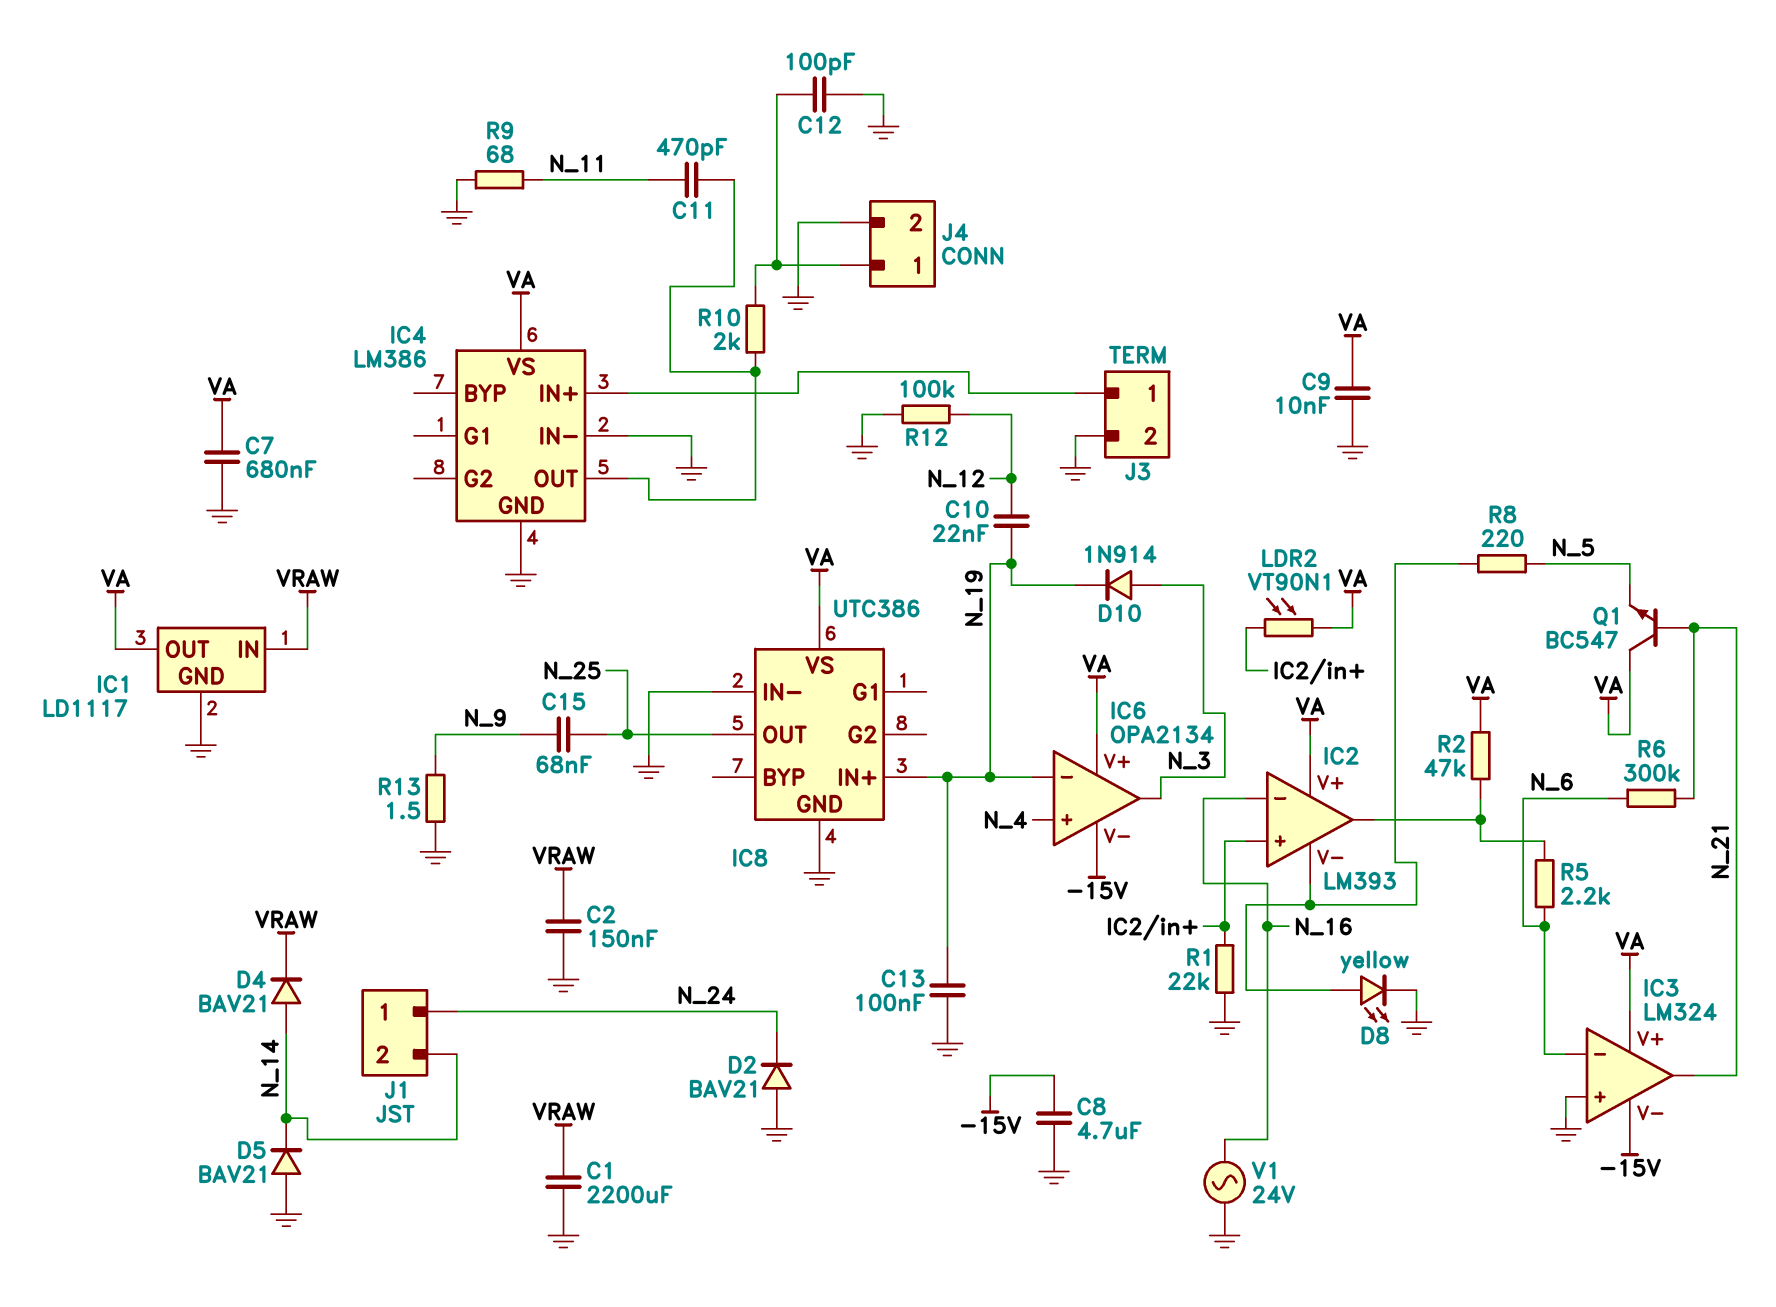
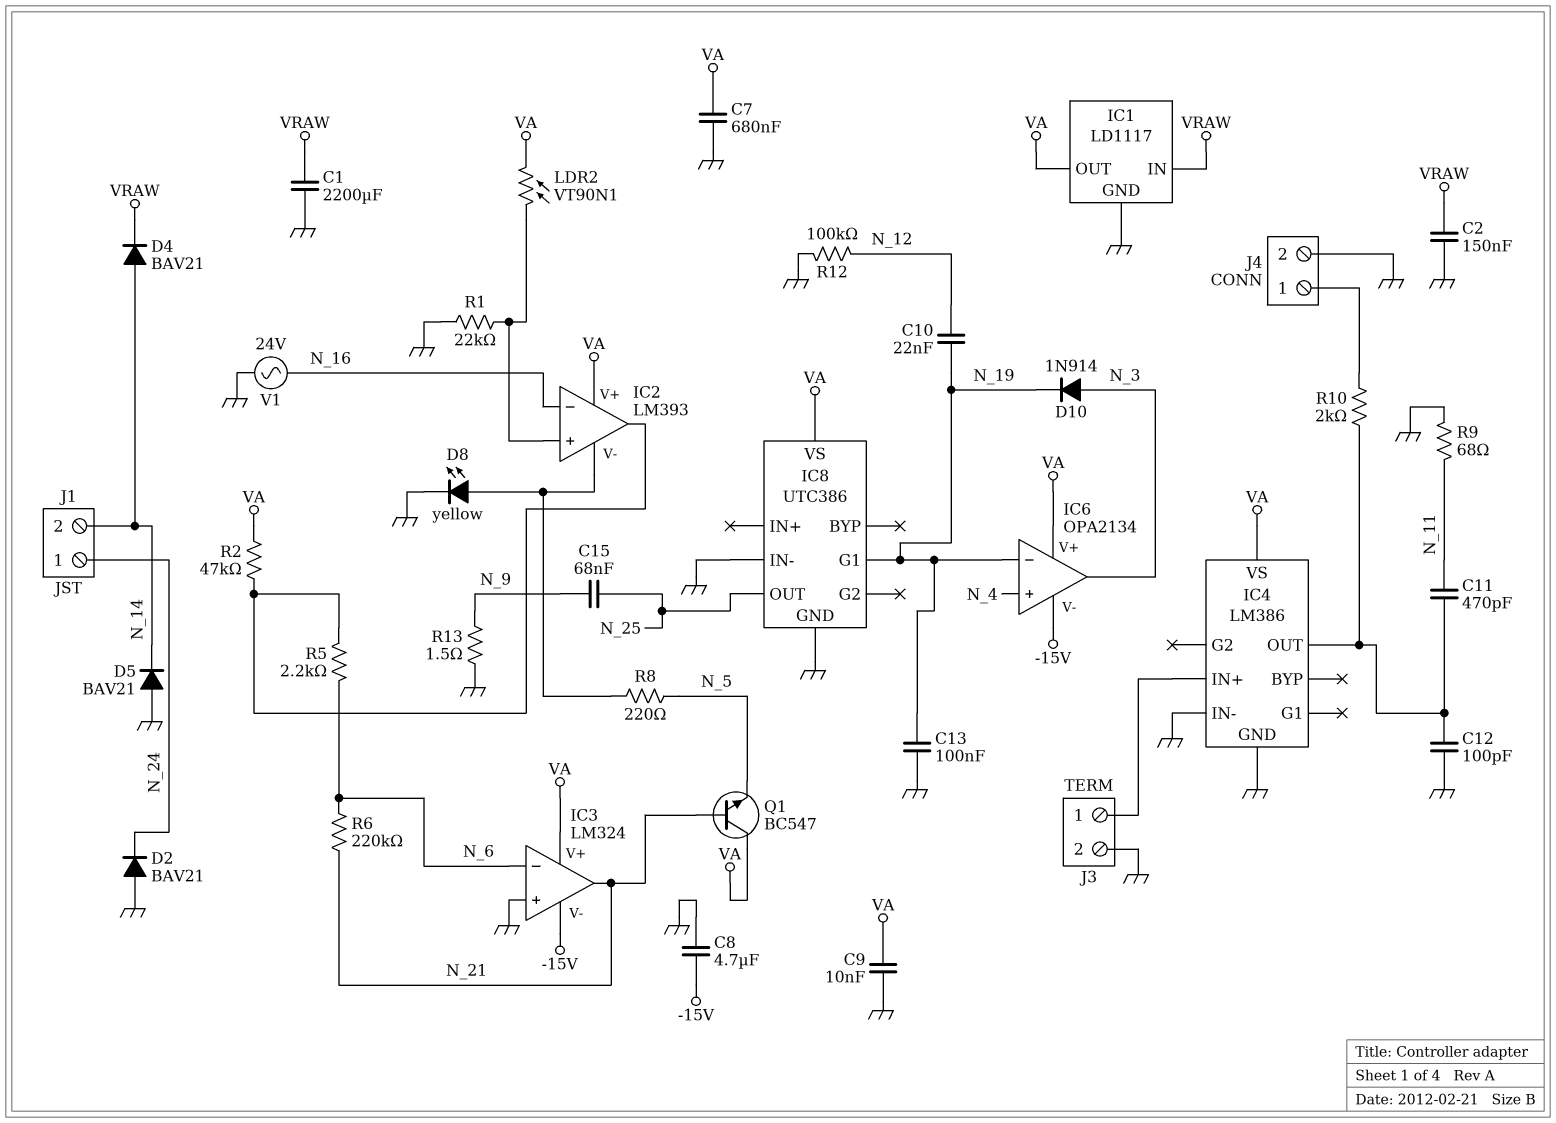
C12: 100pF (GND, J4/1) -> 100pF (GND, IC4/OUT)
IC8 pin G1: none -> N_19
IC8 pin IN+: N_19 -> none
R6: 300k (N_6, N_21) -> 220k (N_6, N_21)

